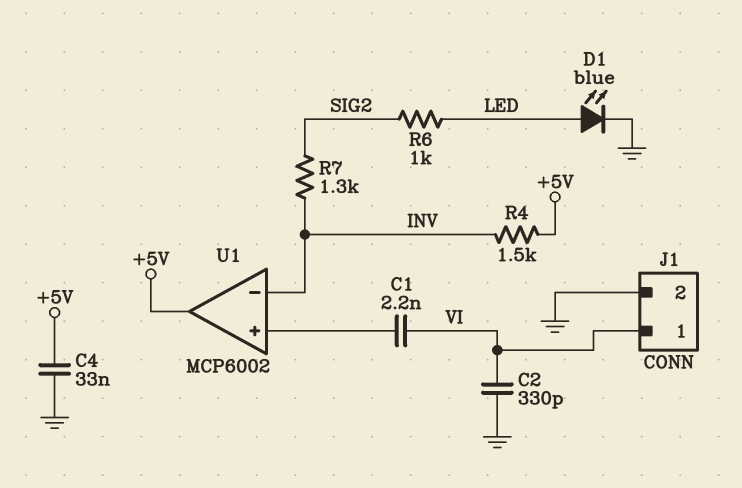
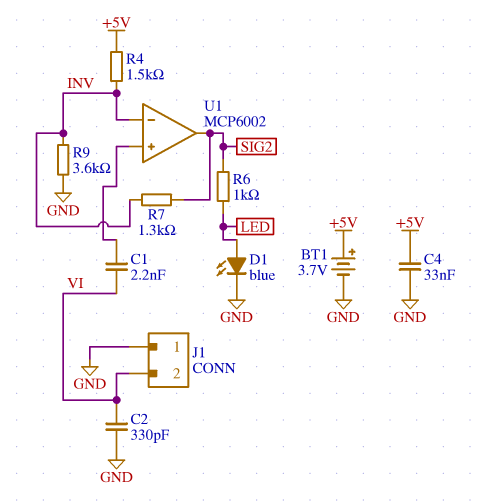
BT1: none -> 3.7V (plus +5V, minus GND)
J1 pin 1: VI -> GND
J1 pin 2: GND -> VI
R9: none -> 3.6k (GND, INV)
U1 pin out: +5V -> SIG2

